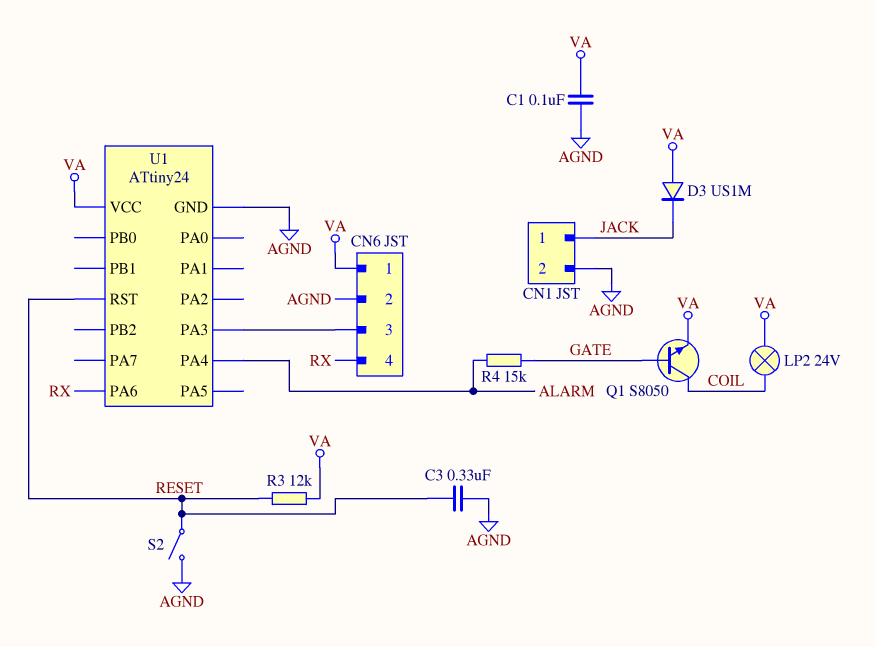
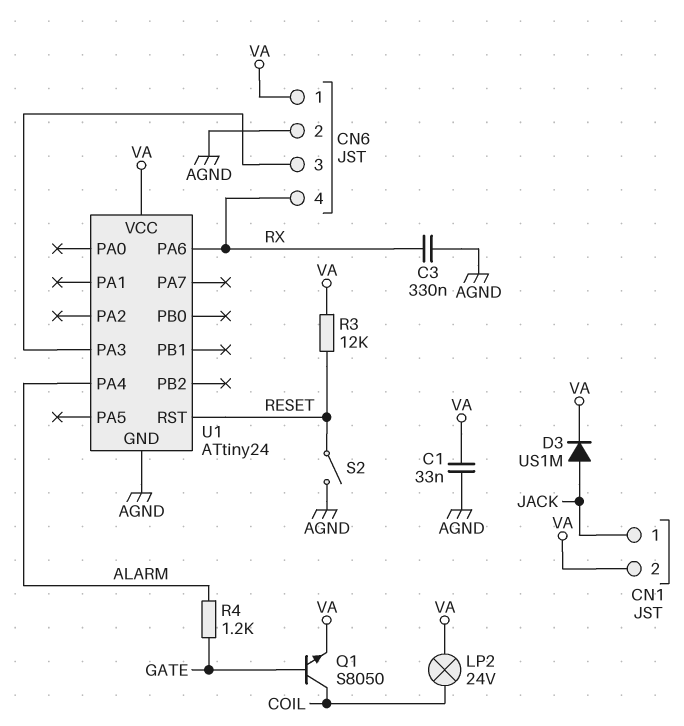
C1: 100nF (AGND, VA) -> 33nF (AGND, VA)
C3: 330nF (AGND, RESET) -> 330nF (AGND, RX)
CN1 pin 2: AGND -> VA
D3: diode US1M (A VA, K JACK) -> diode US1M (A JACK, K VA)
R4: 15k (ALARM, GATE) -> 1.2k (ALARM, GATE)

